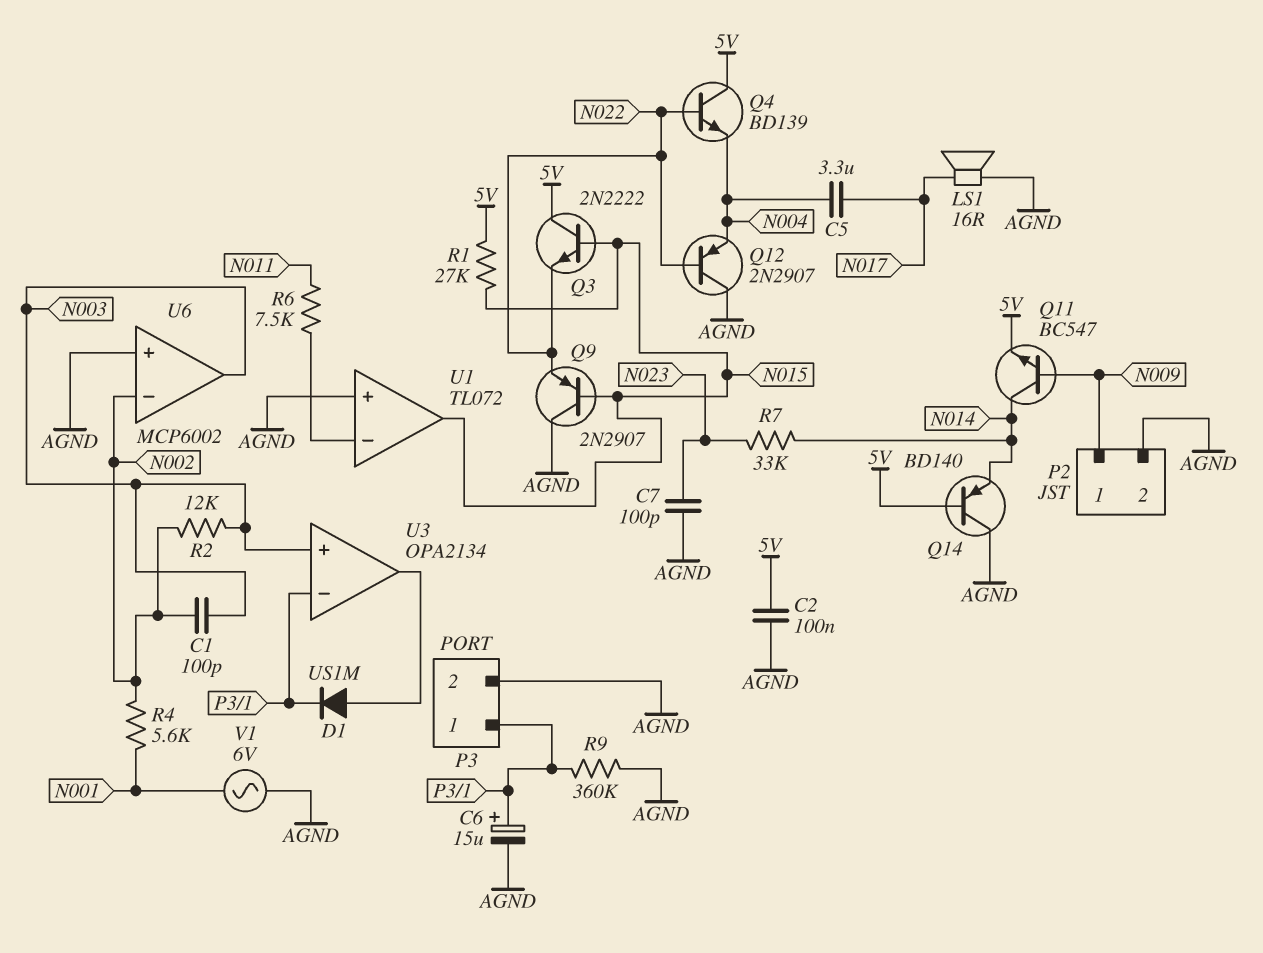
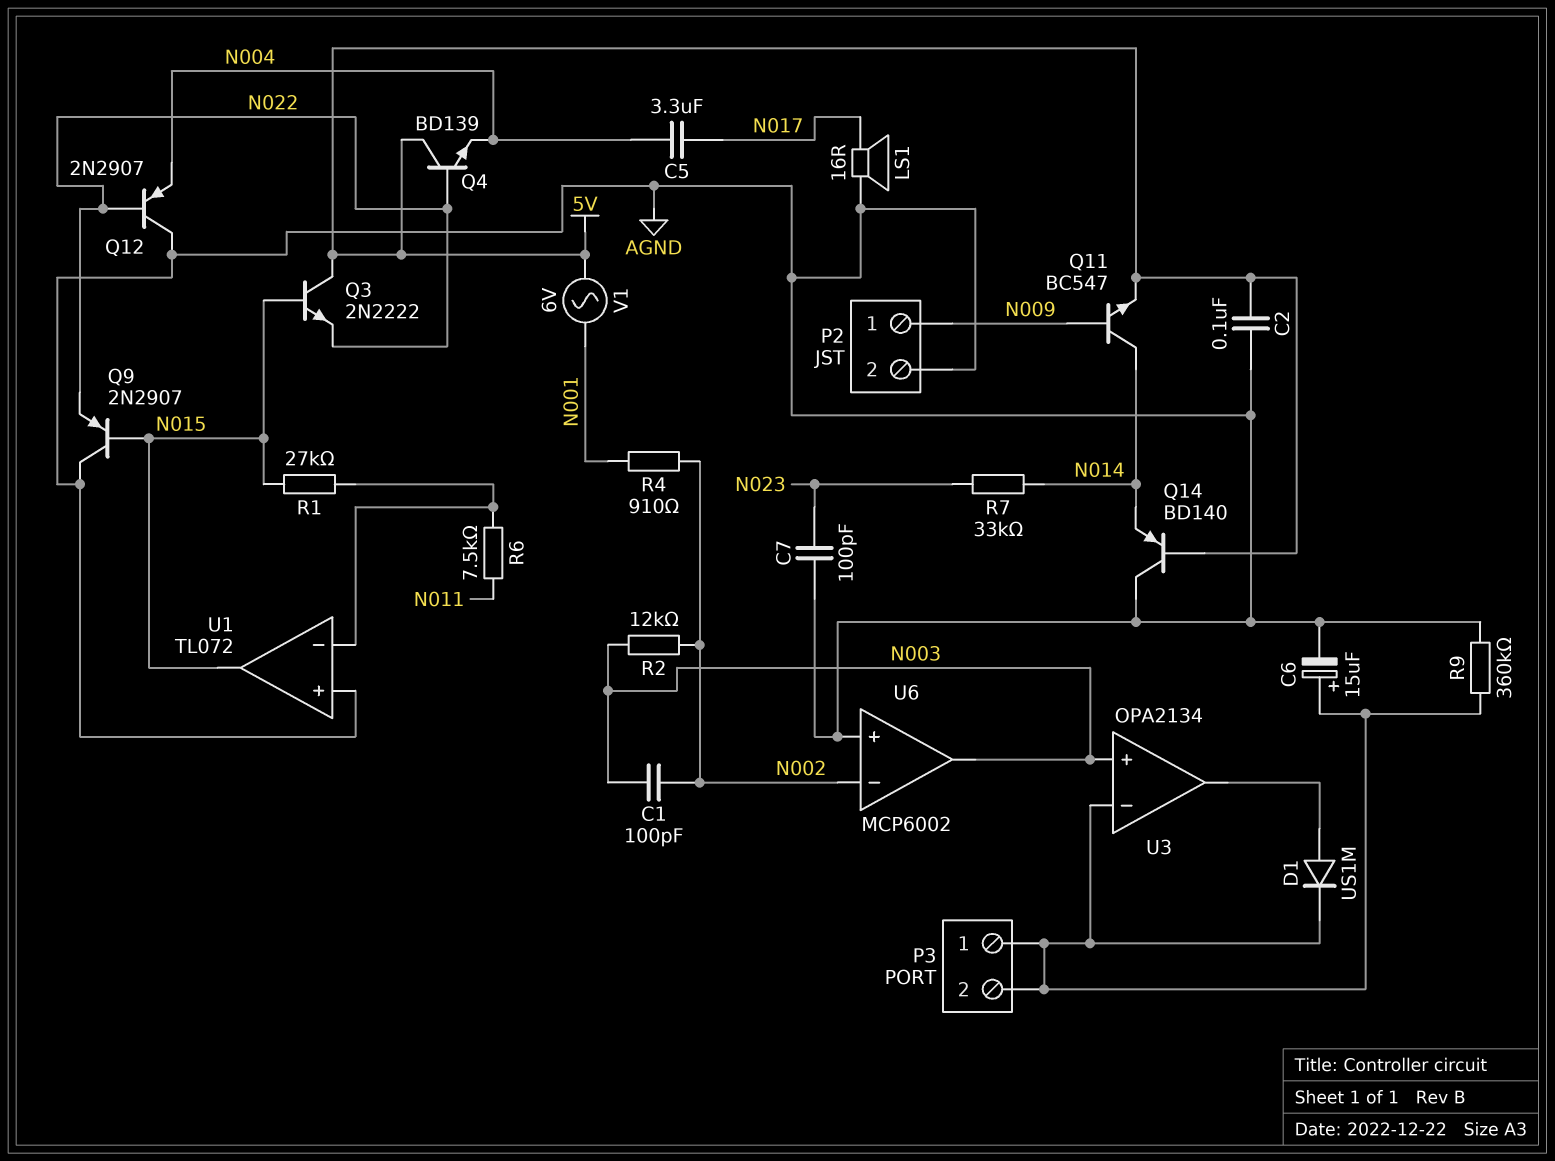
P3 pin 2: AGND -> P3/1
R1: 27k (5V, N015) -> 27k (N015, U1/in-)
R4: 5.6k (N001, N002) -> 910 (N001, N002)
V1: AC 6V (AGND, N001) -> AC 6V (5V, N001)

